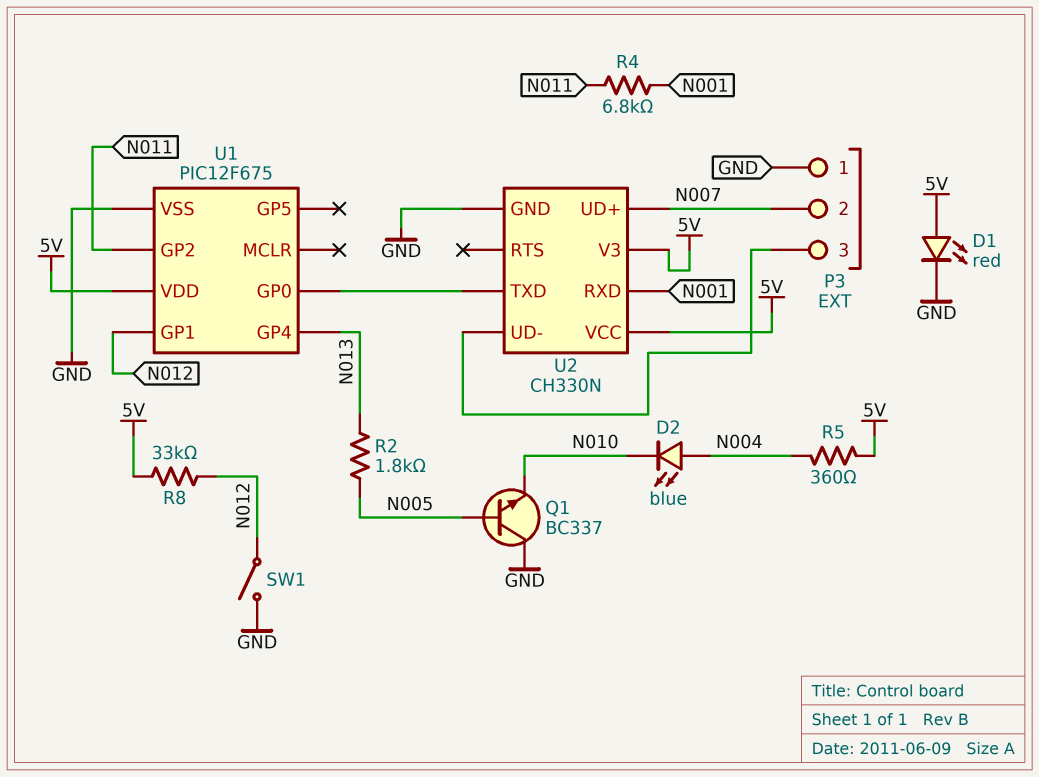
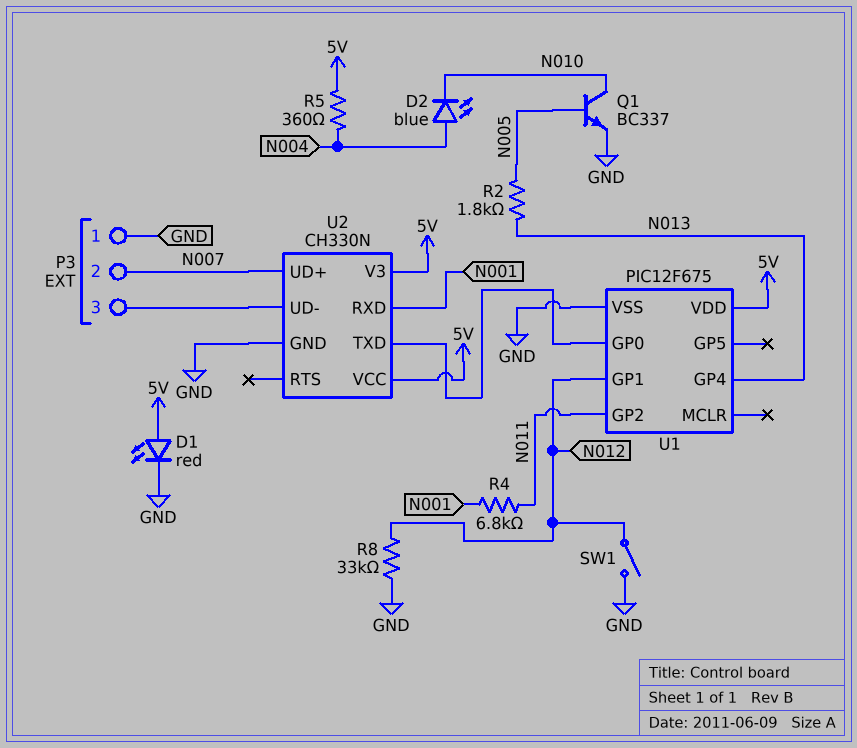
Q1: NPN BC337 (B N005, C GND, E N010) -> NPN BC337 (B N005, C N010, E GND)
R8: 33k (5V, N012) -> 33k (GND, N012)

